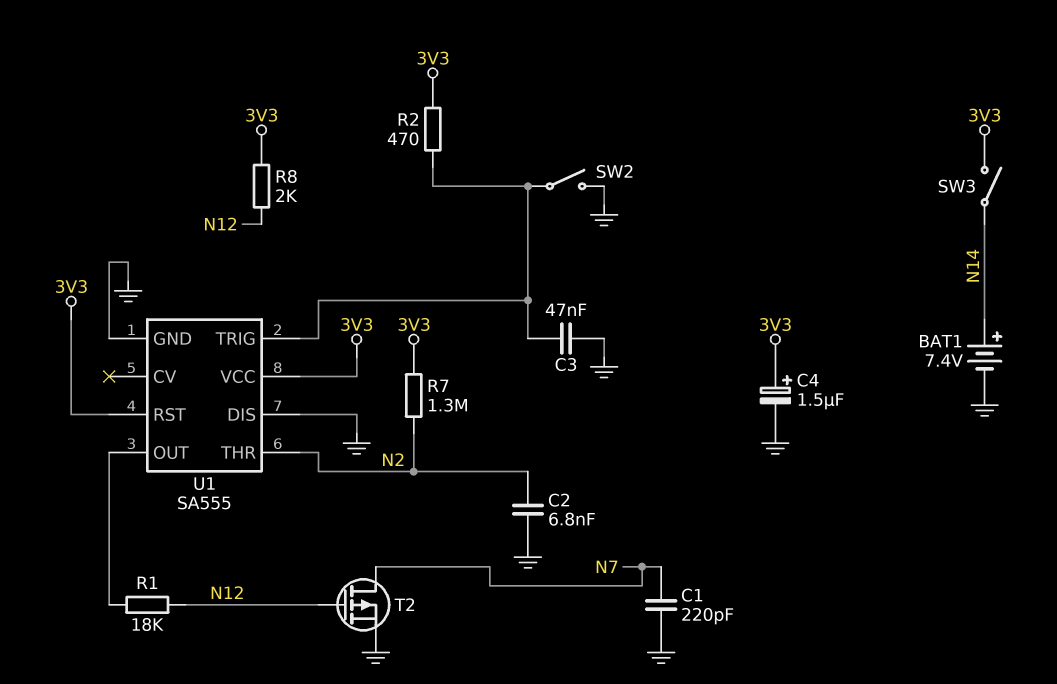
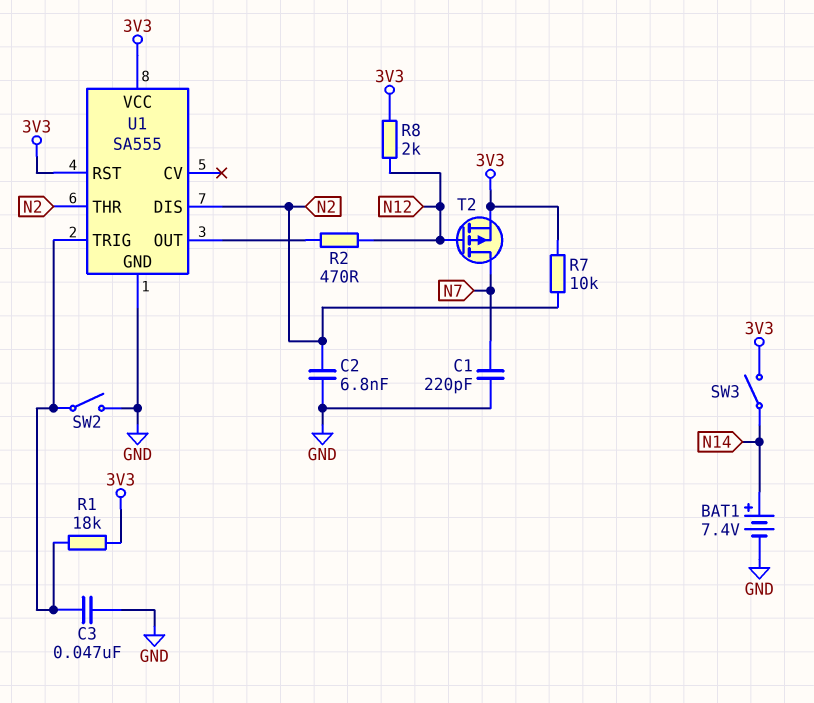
C4: 1.5uF (plus 3V3, minus GND) -> none
R1: 18k (N12, U1/OUT) -> 18k (3V3, U1/TRIG)
R2: 470 (3V3, U1/TRIG) -> 470 (N12, U1/OUT)
R7: 1.3M (3V3, N2) -> 10k (3V3, N2)
T2: PMOS (G N12, D N7, S GND) -> PMOS (G N12, D N7, S 3V3)
U1 pin DIS: GND -> N2

